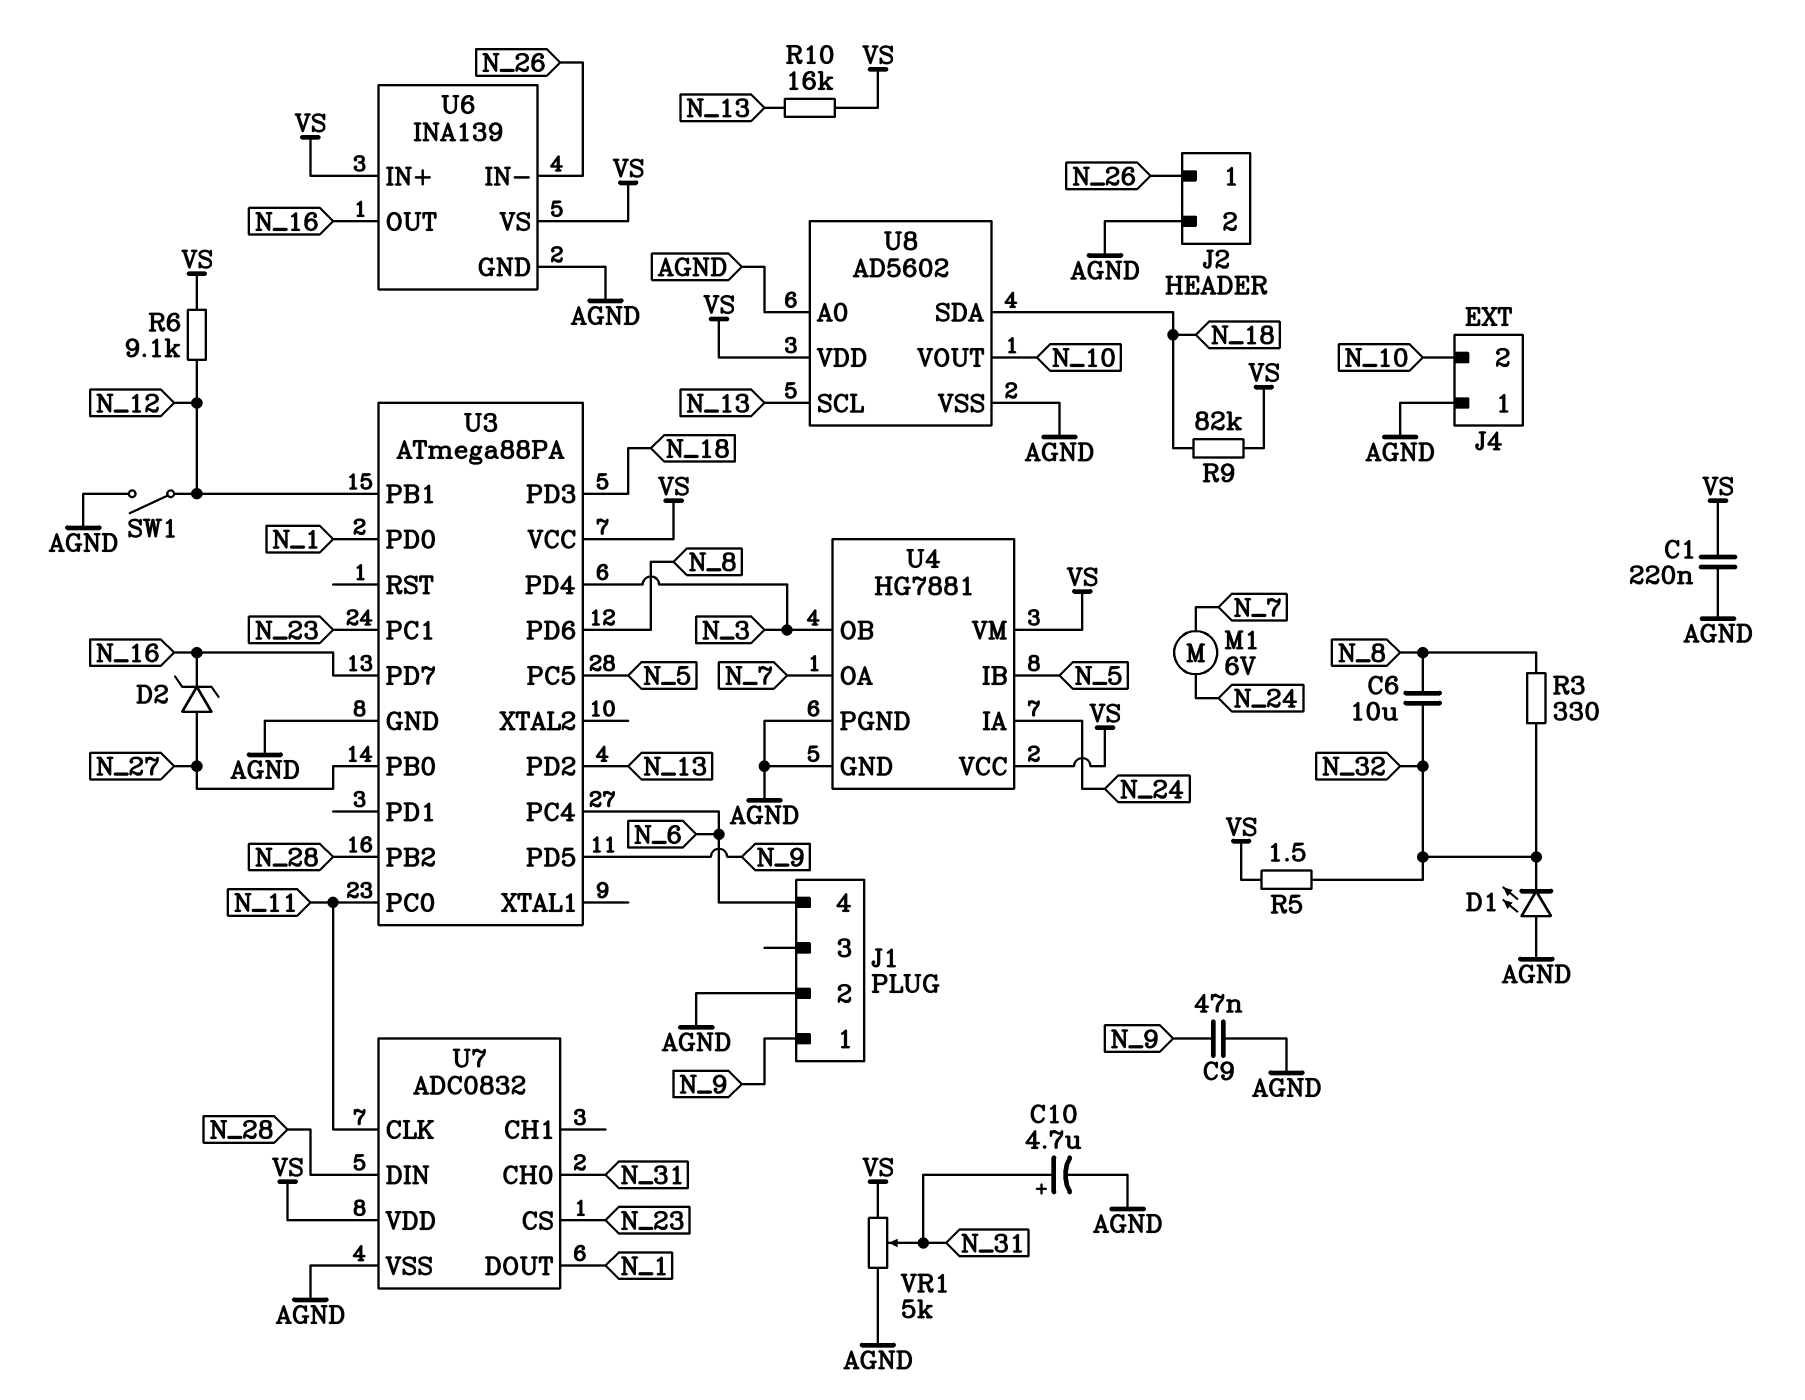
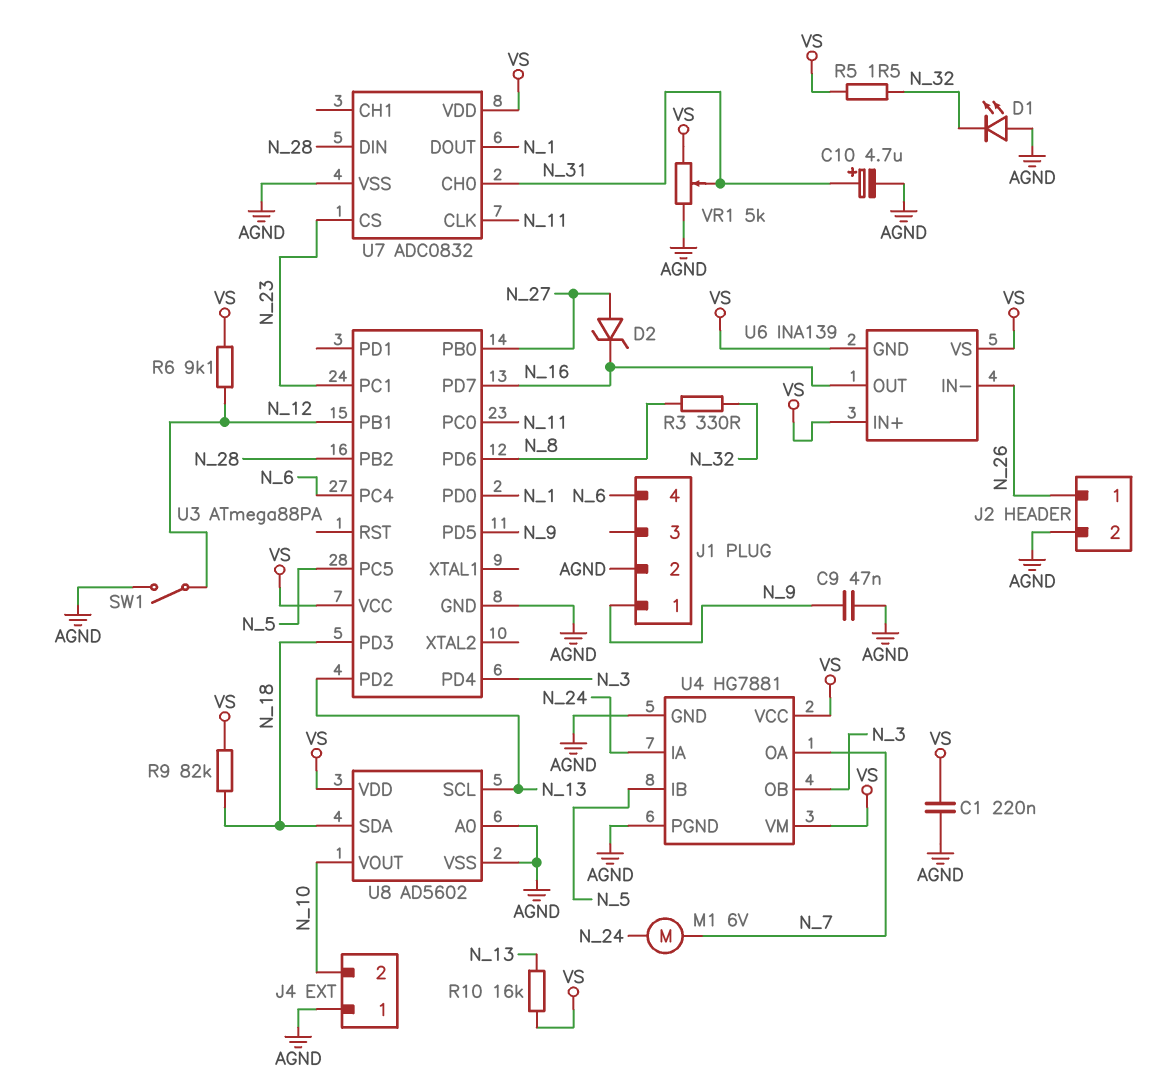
C6: 10uF (N_8, N_32) -> none
U6 pin GND: AGND -> VS

